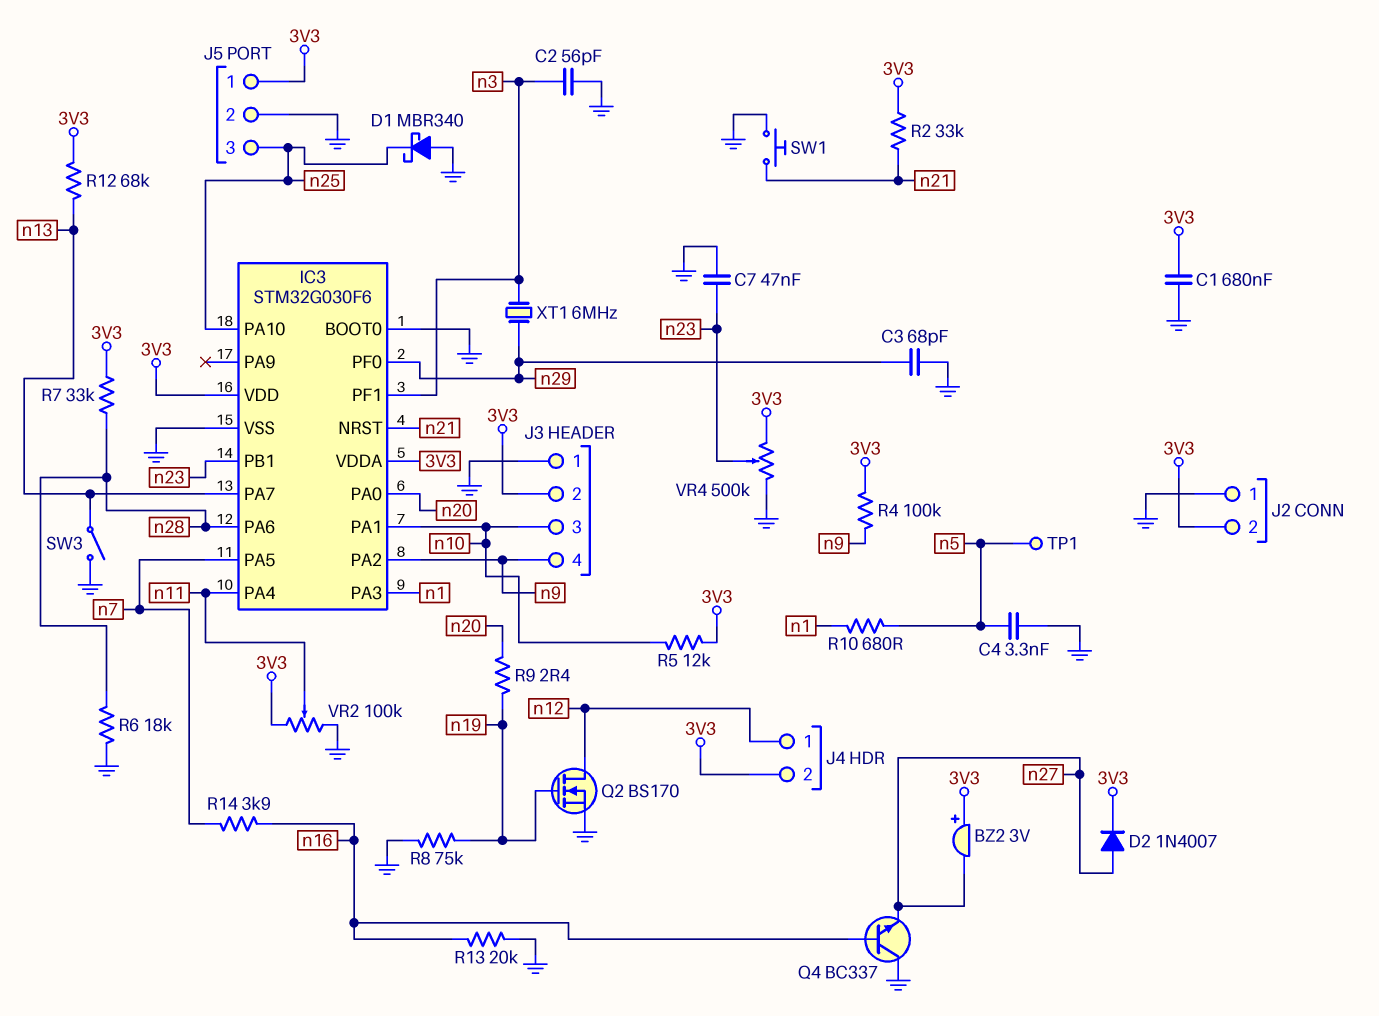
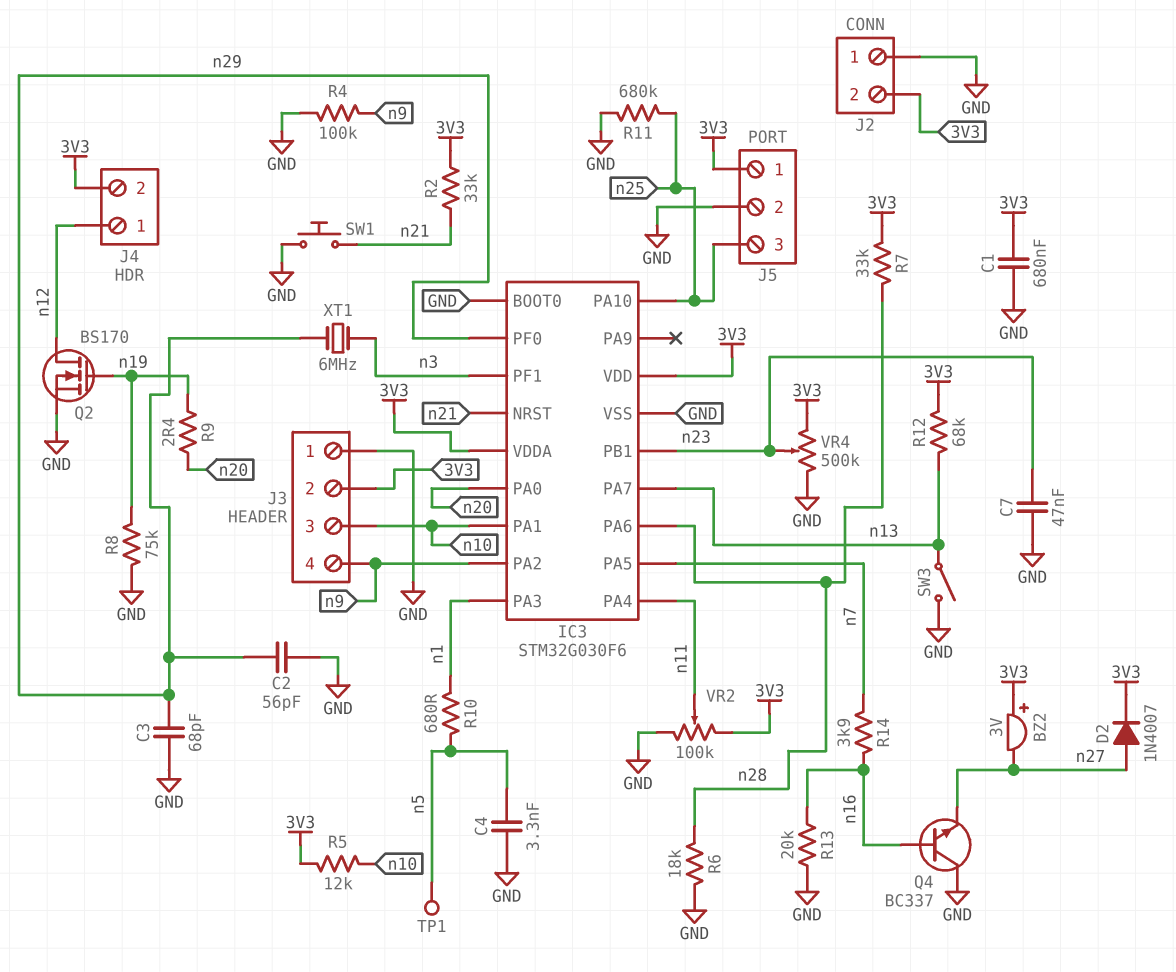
C2: 56pF (GND, n3) -> 56pF (GND, n29)
D1: schottky MBR340 (A GND, K n25) -> none
R4: 100k (3V3, n9) -> 100k (GND, n9)
R11: none -> 680k (GND, n25)

